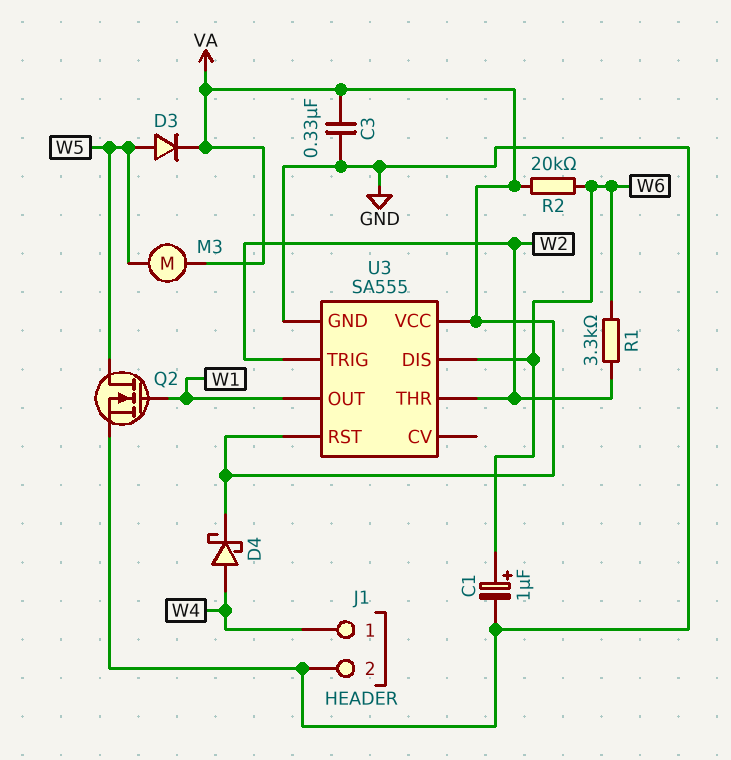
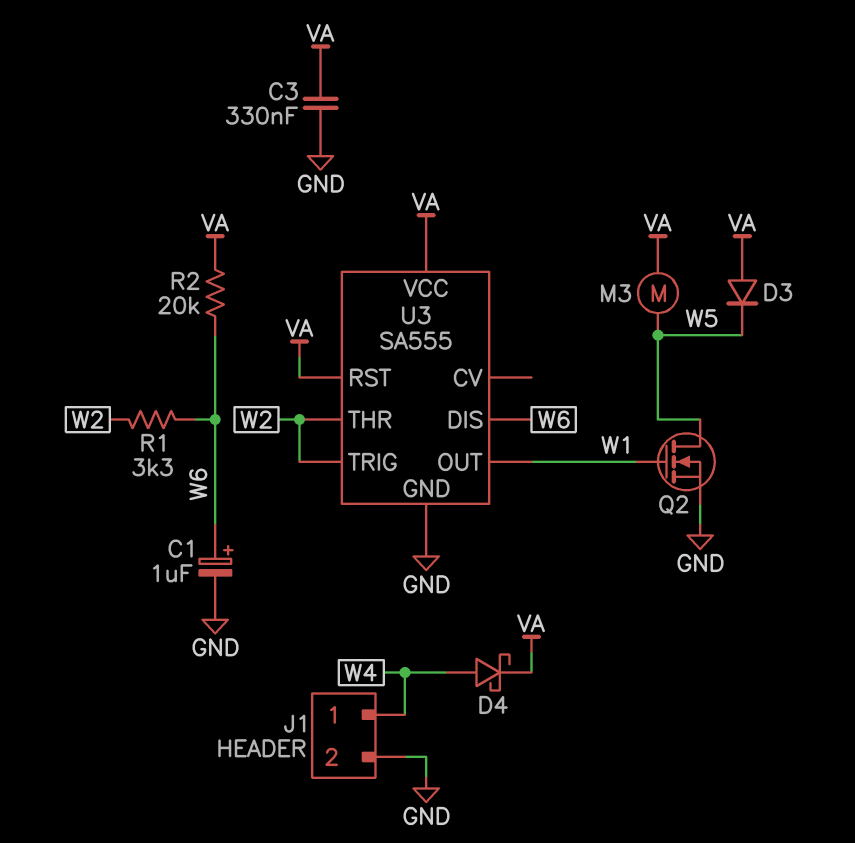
D3: diode (A W5, K VA) -> diode (A VA, K W5)

